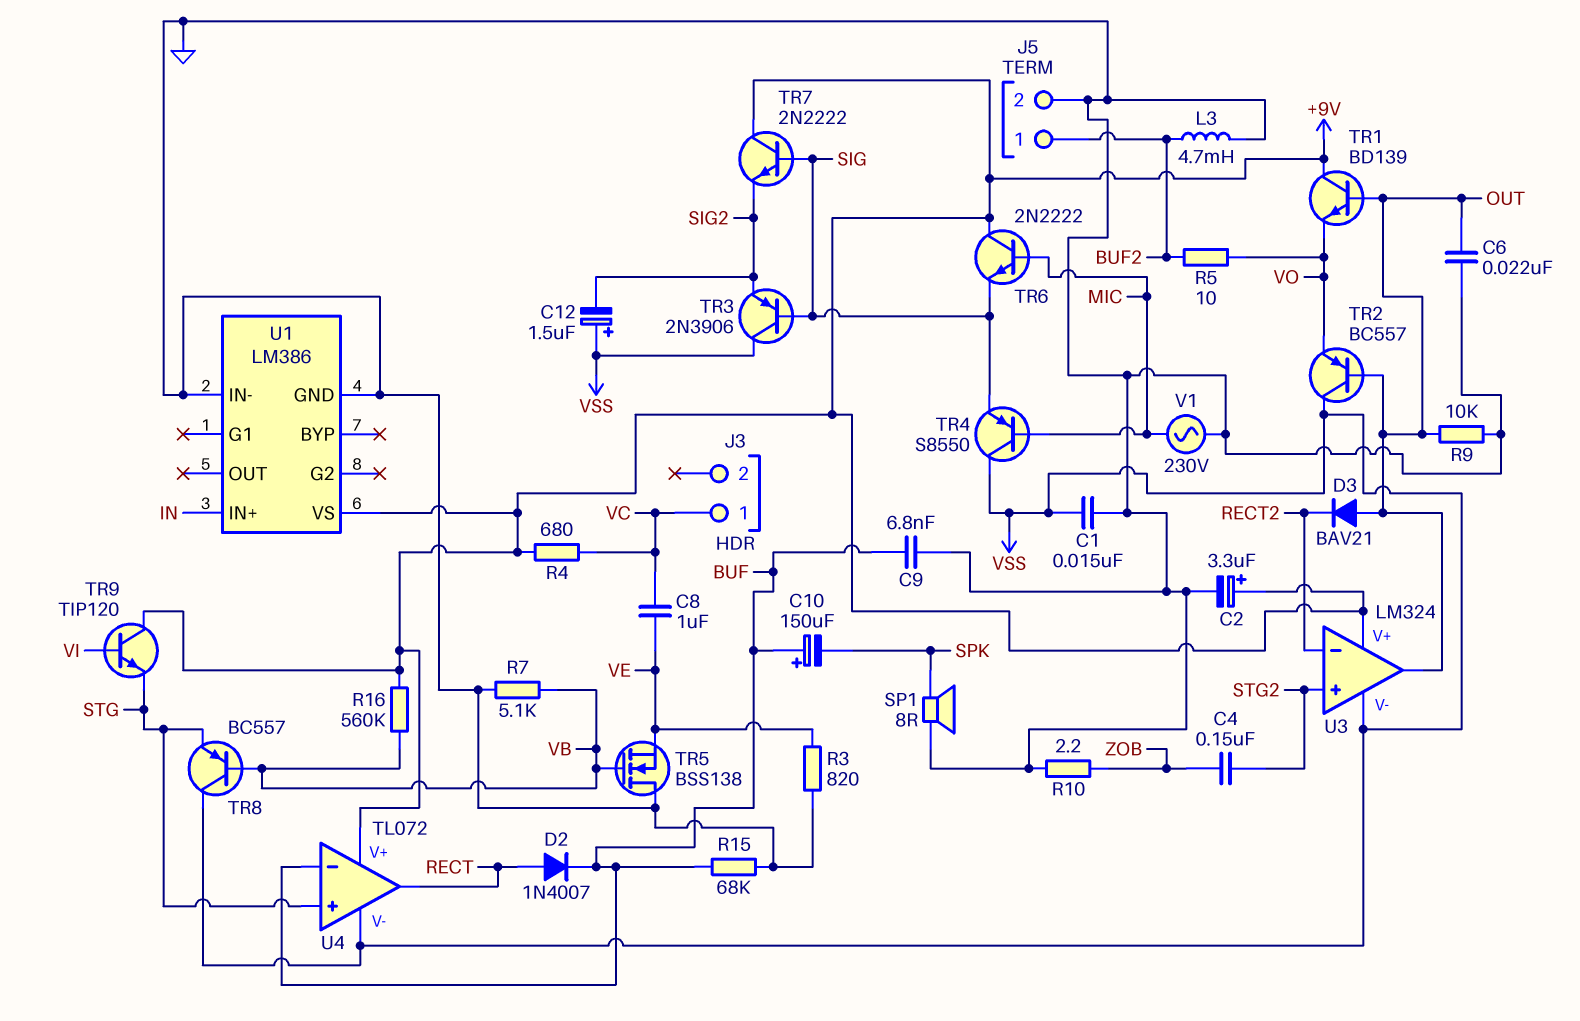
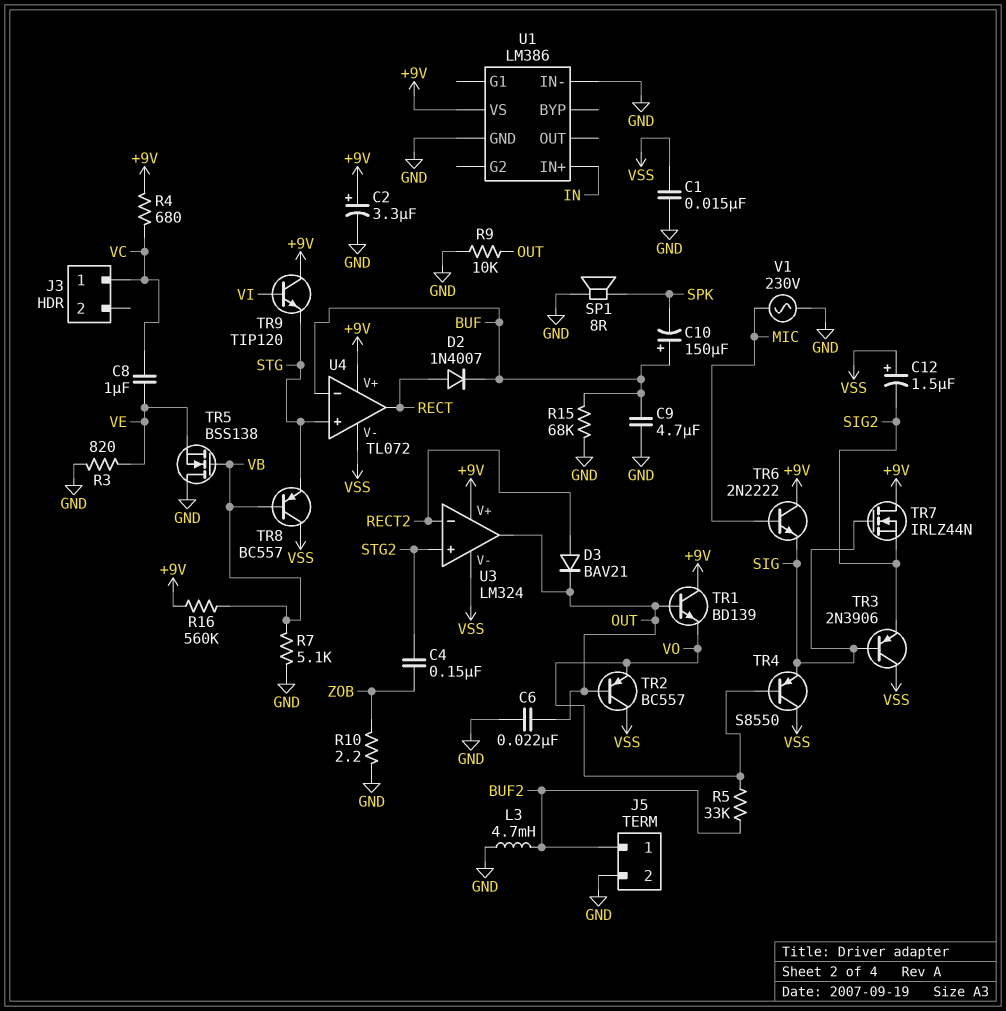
C9: 6.8nF (BUF, GND) -> 4.7uF (BUF, GND)
D3: diode BAV21 (A OUT, K RECT2) -> diode BAV21 (A RECT2, K OUT)
R5: 10 (BUF2, VO) -> 33k (BUF2, VO)
TR4: PNP S8550 (B MIC, C VSS, E SIG) -> PNP S8550 (B VO, C VSS, E SIG)
TR7: NPN 2N2222 (B SIG, C +9V, E SIG2) -> NMOS IRLZ44N (G SIG, D +9V, S SIG2)

